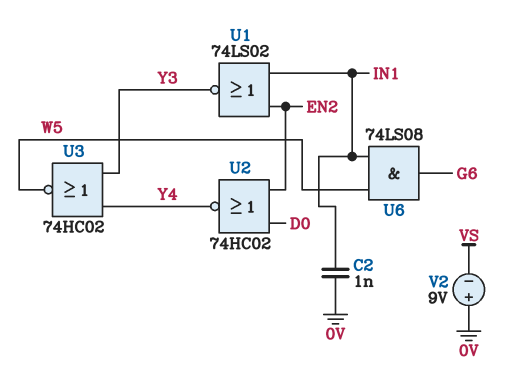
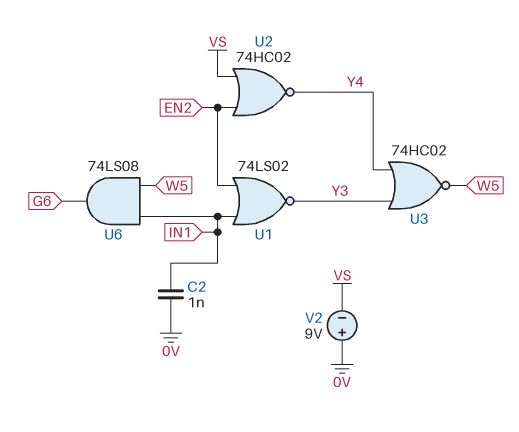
U2: NOR 74HC02 (in D0, in EN2, out Y4) -> NOR 74HC02 (in EN2, in VS, out Y4)

